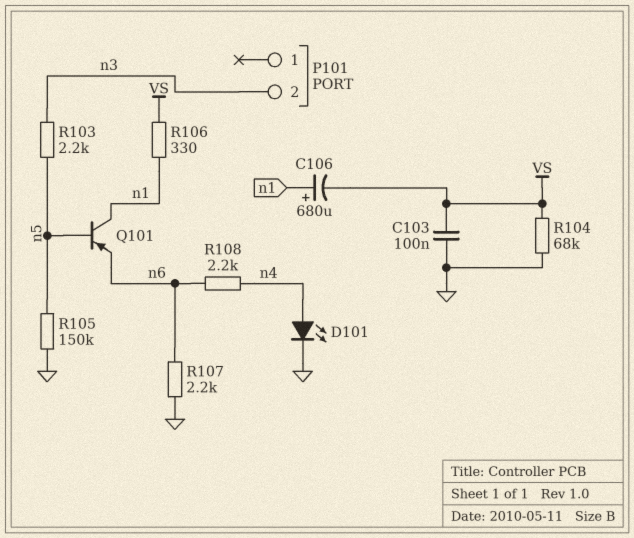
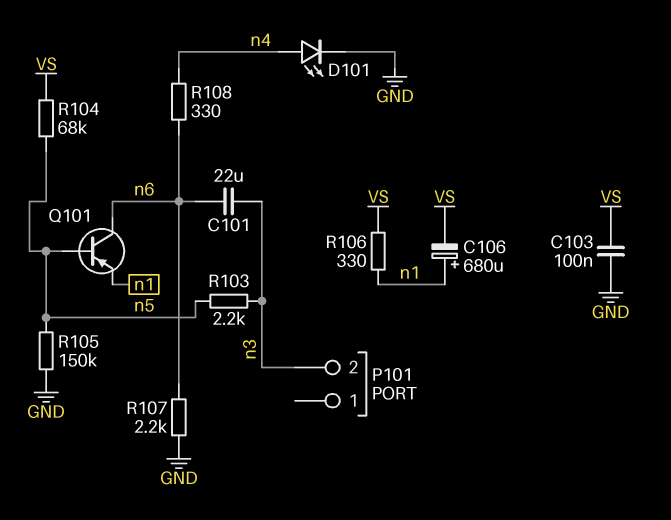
C101: none -> 22uF (n3, n6)
Q101: PNP (B n5, C n1, E n6) -> PNP (B n5, C n6, E n1)
R104: 68k (GND, VS) -> 68k (VS, n5)
R108: 2.2k (n4, n6) -> 330 (n4, n6)

